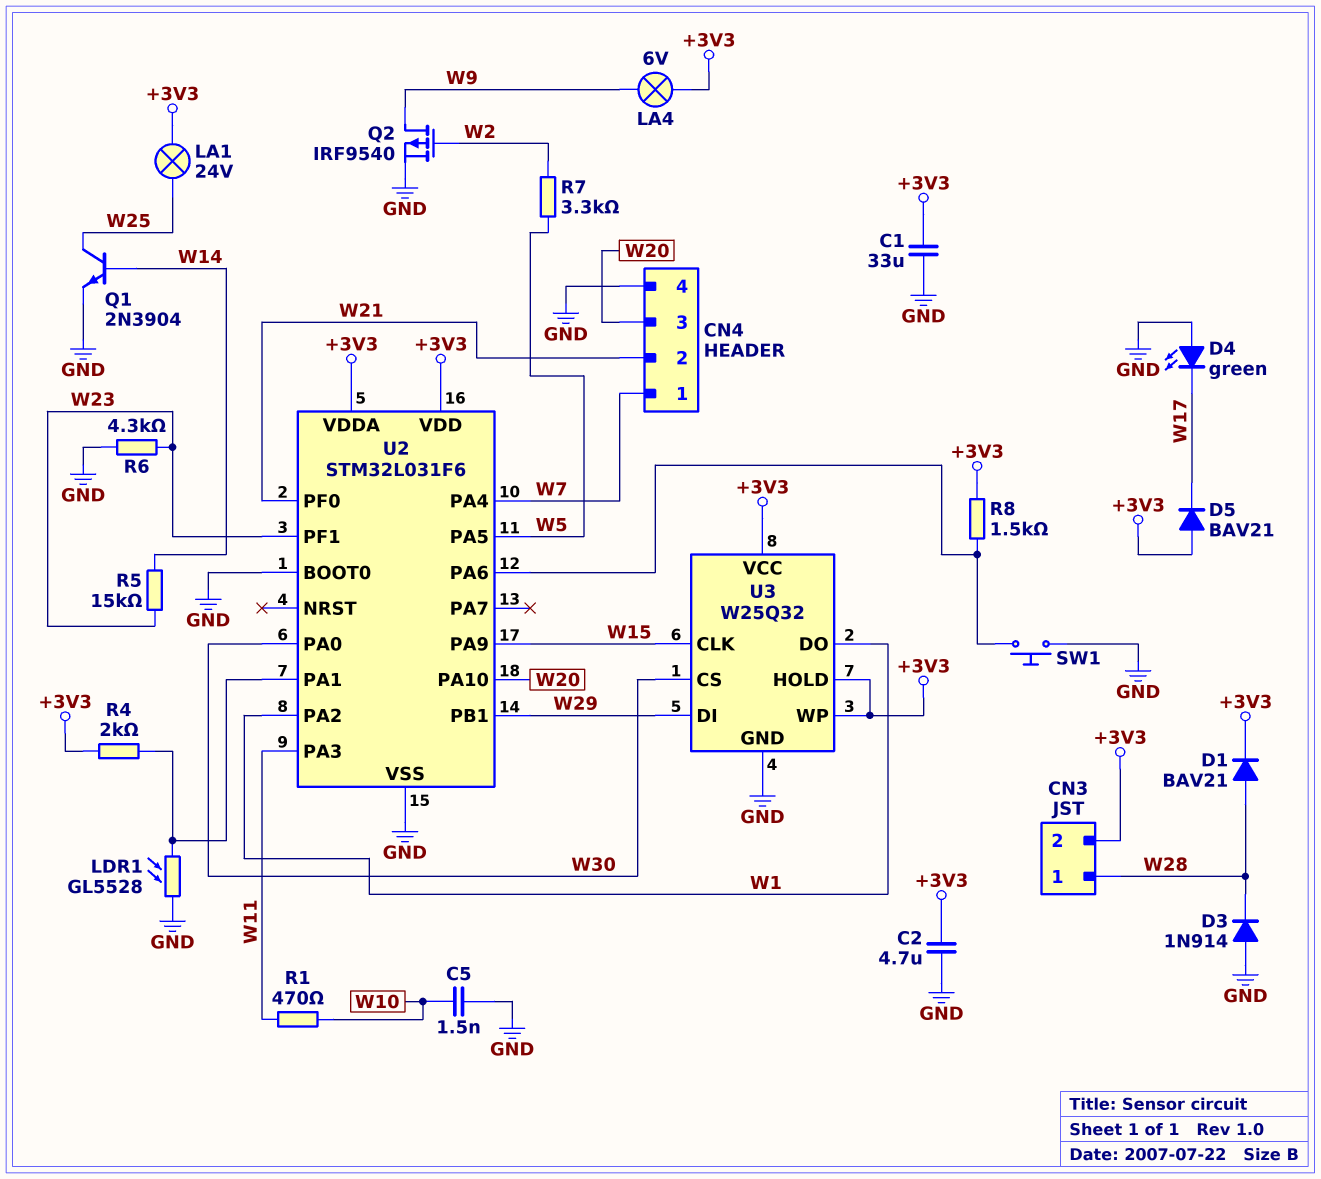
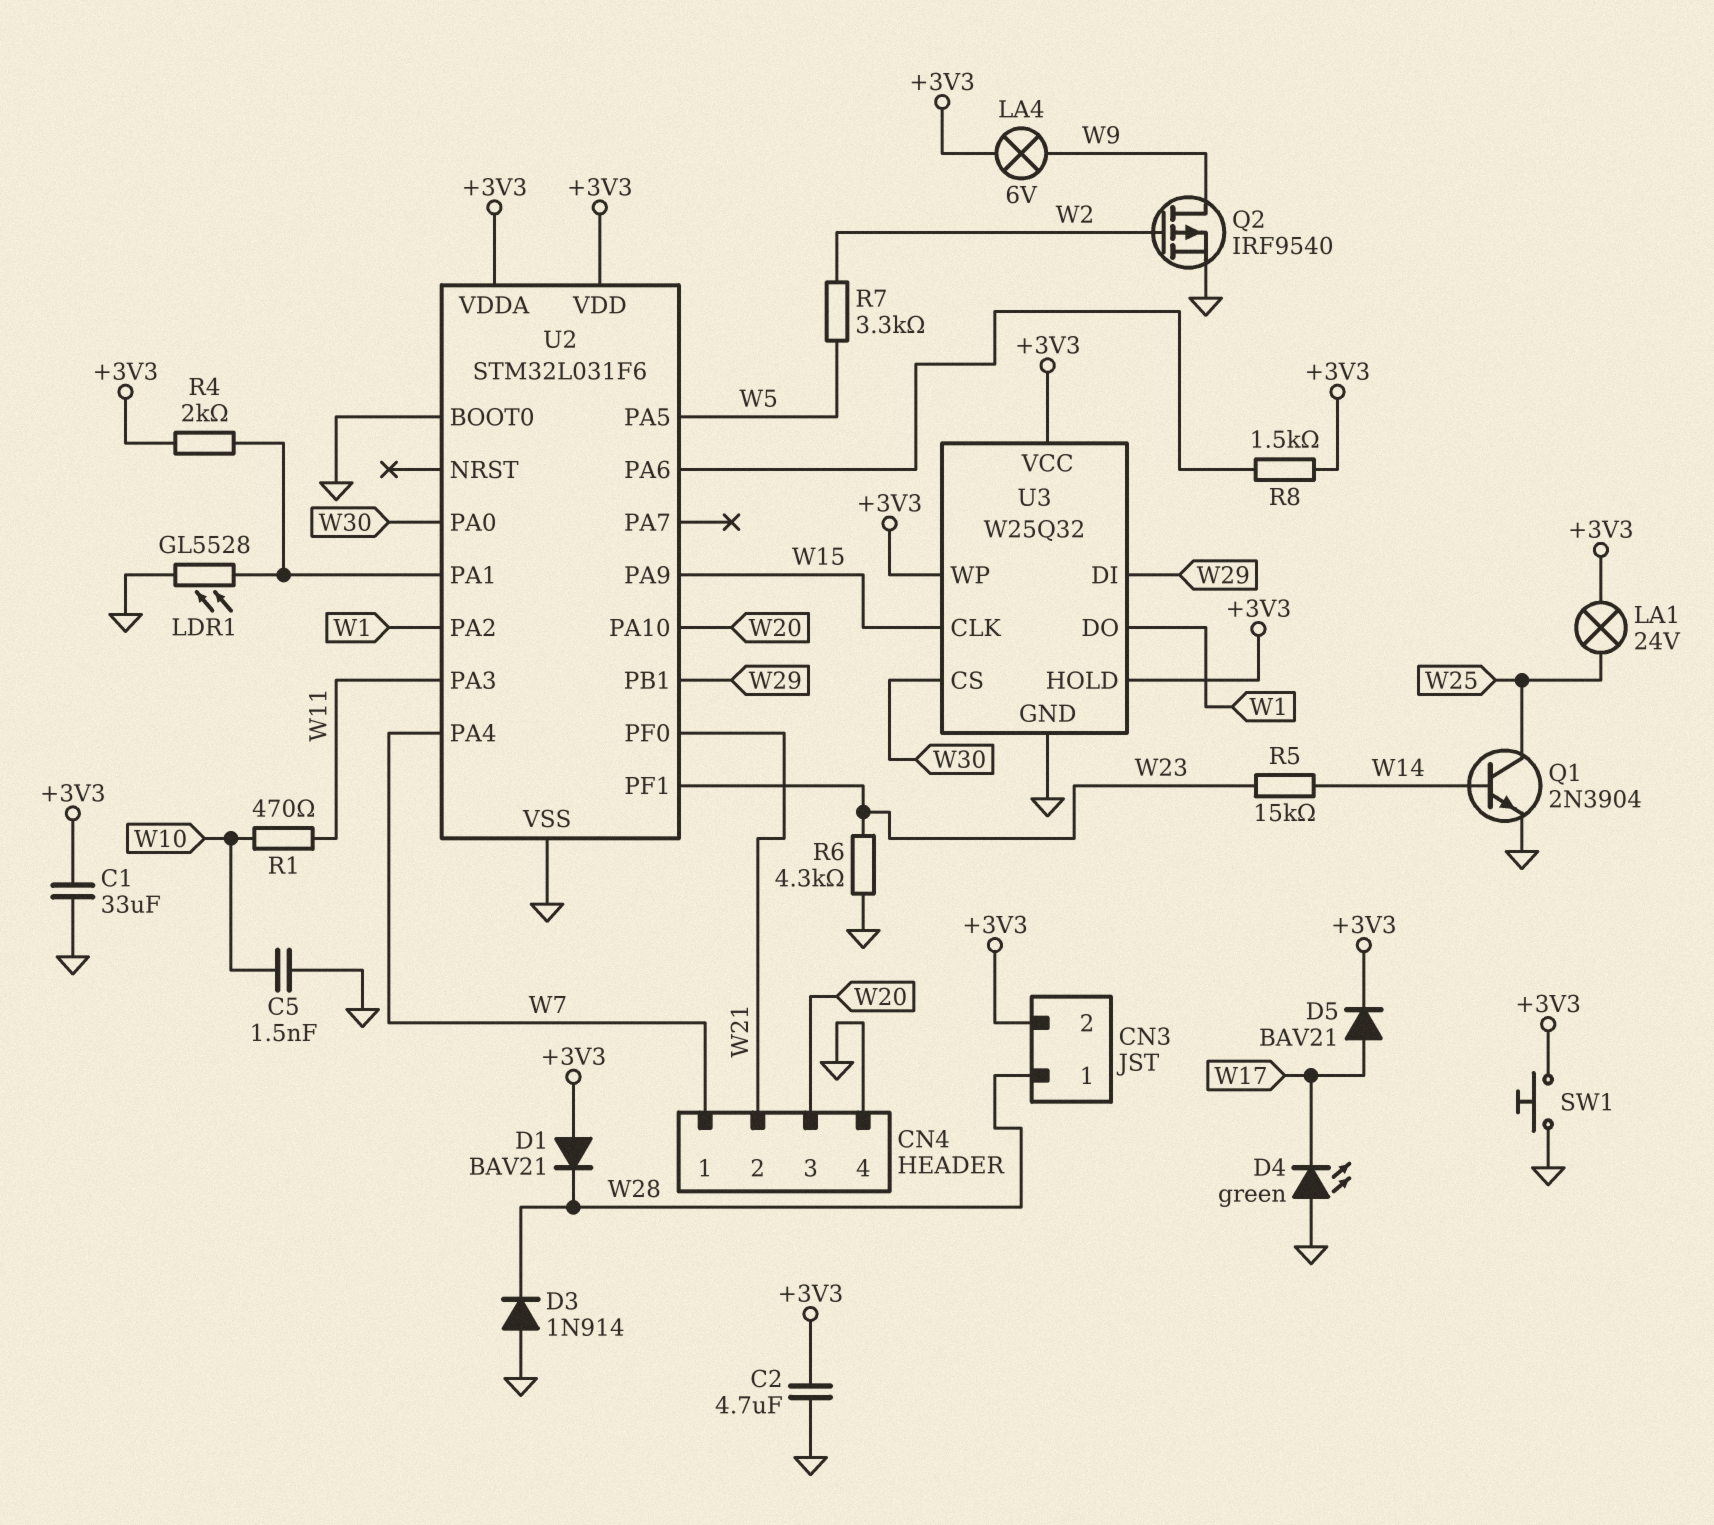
D1: diode BAV21 (A W28, K +3V3) -> diode BAV21 (A +3V3, K W28)
D5: diode BAV21 (A +3V3, K W17) -> diode BAV21 (A W17, K +3V3)
SW1: button (GND, U2/PA6) -> button (+3V3, GND)

